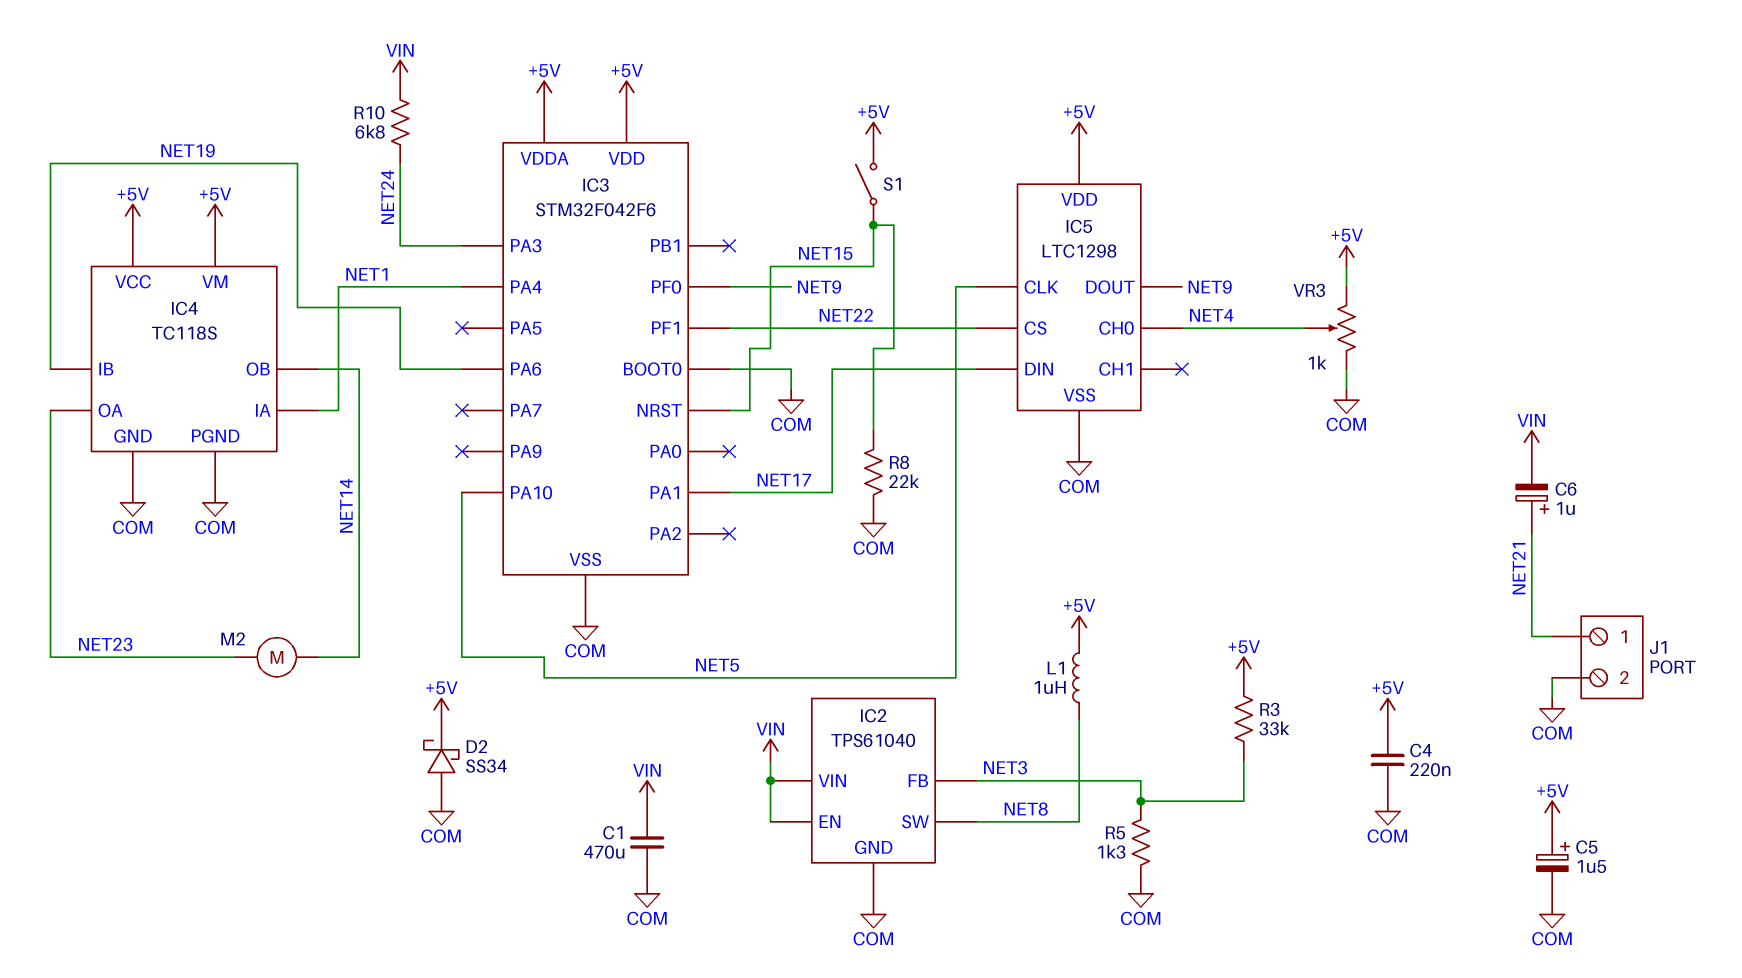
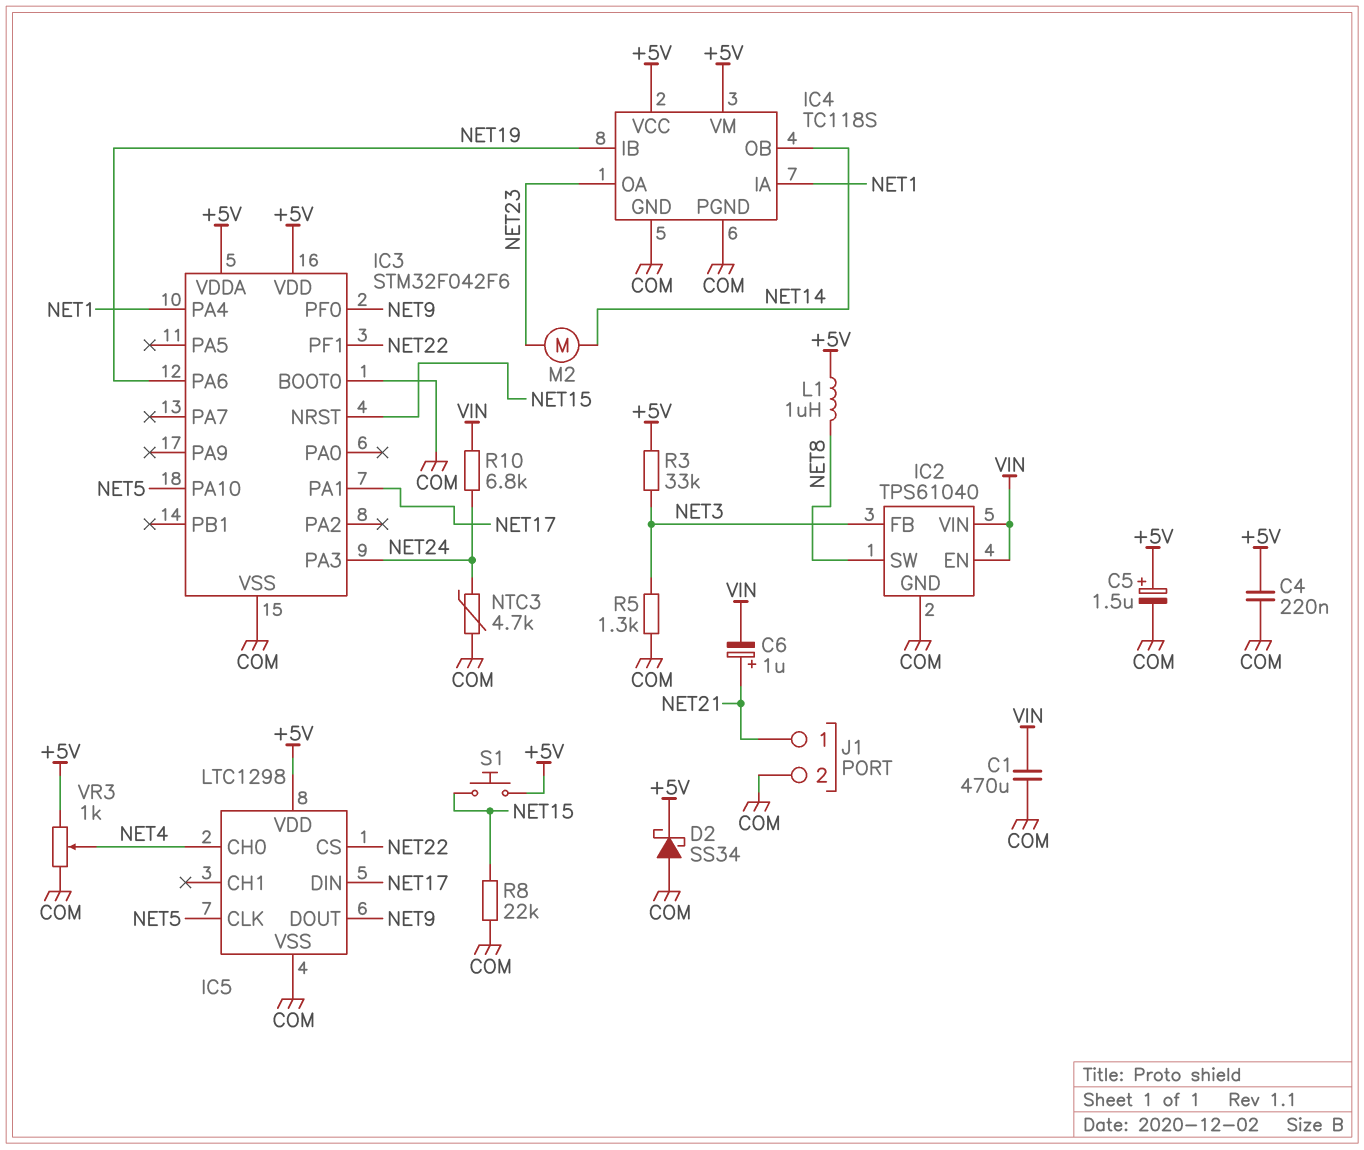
NTC3: none -> 4.7k (COM, NET24)
S1: switch (+5V, NET15) -> button (+5V, NET15)

